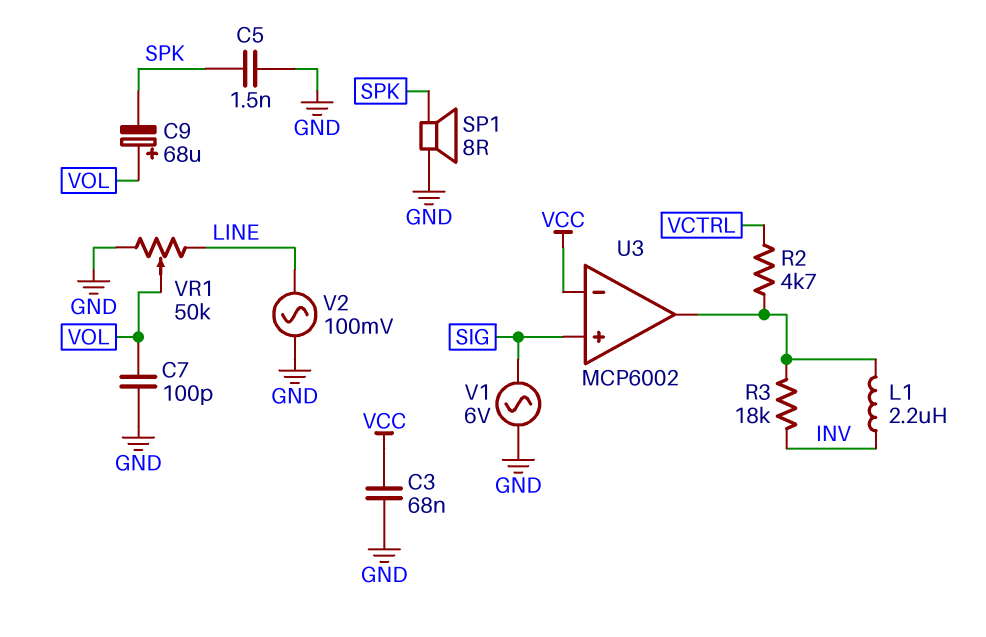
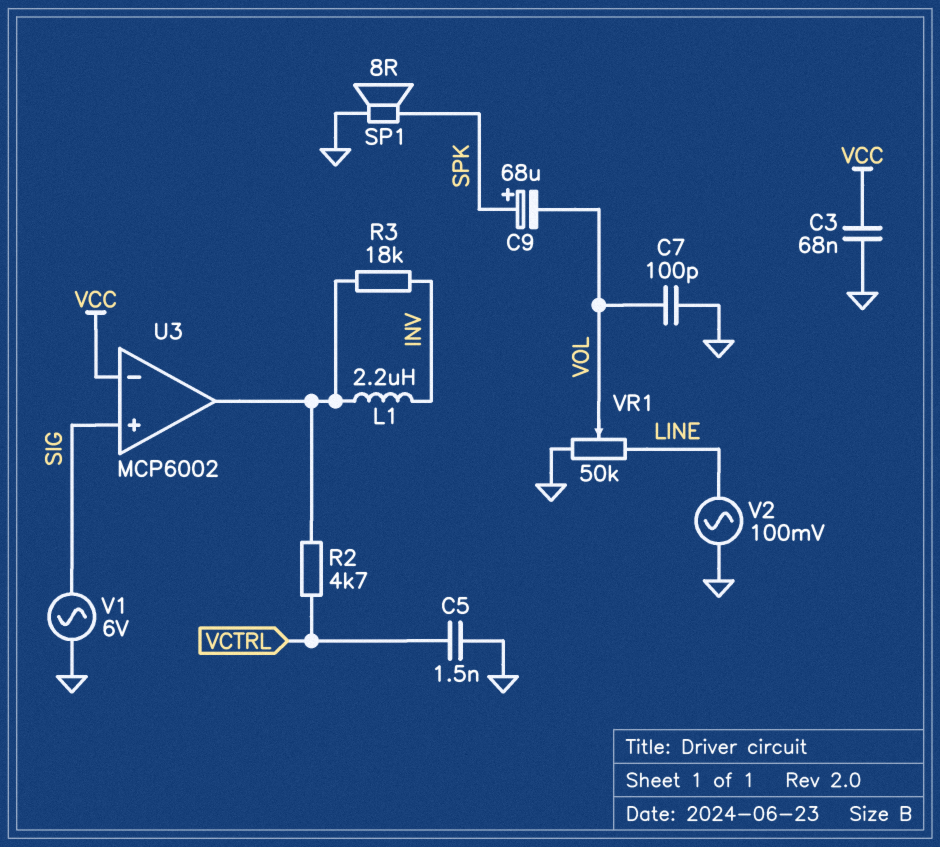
C5: 1.5nF (GND, SPK) -> 1.5nF (GND, VCTRL)
C9: 68uF (plus VOL, minus SPK) -> 68uF (plus SPK, minus VOL)

